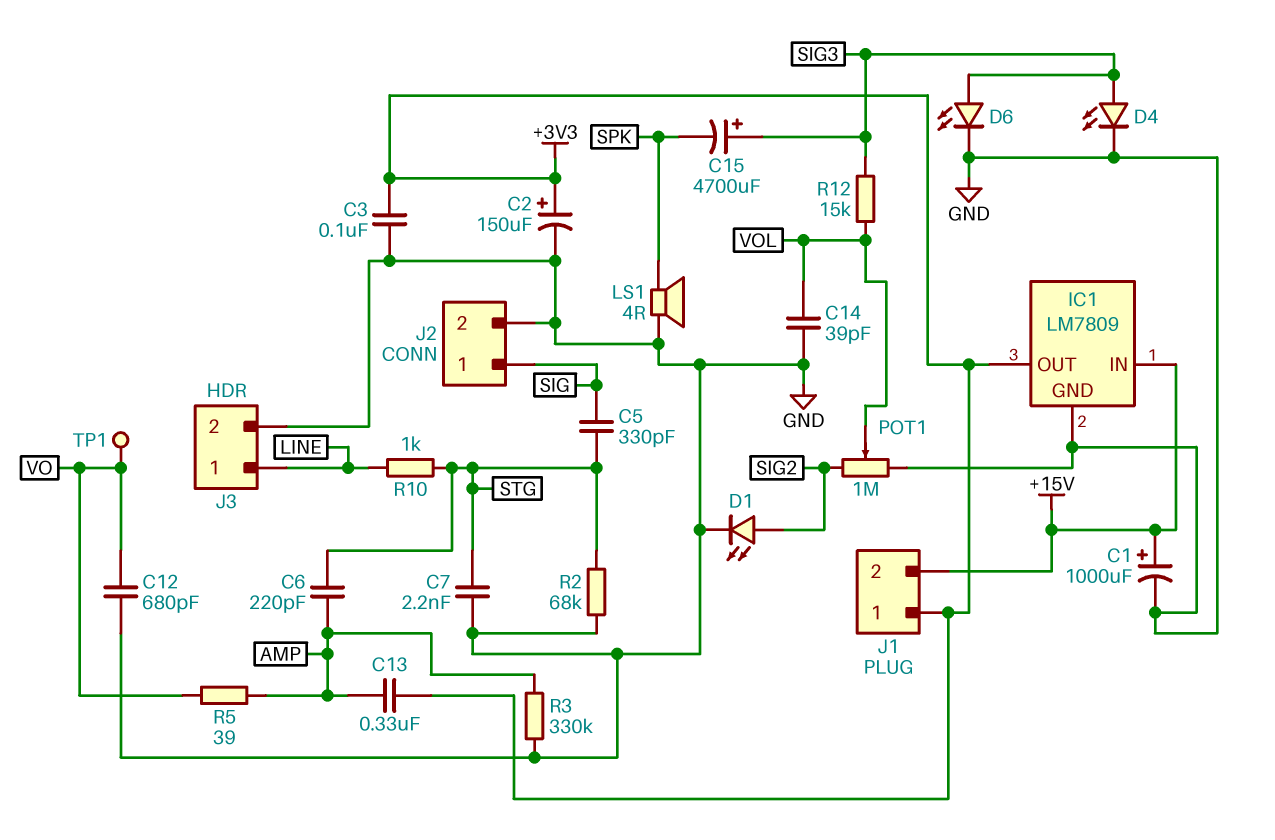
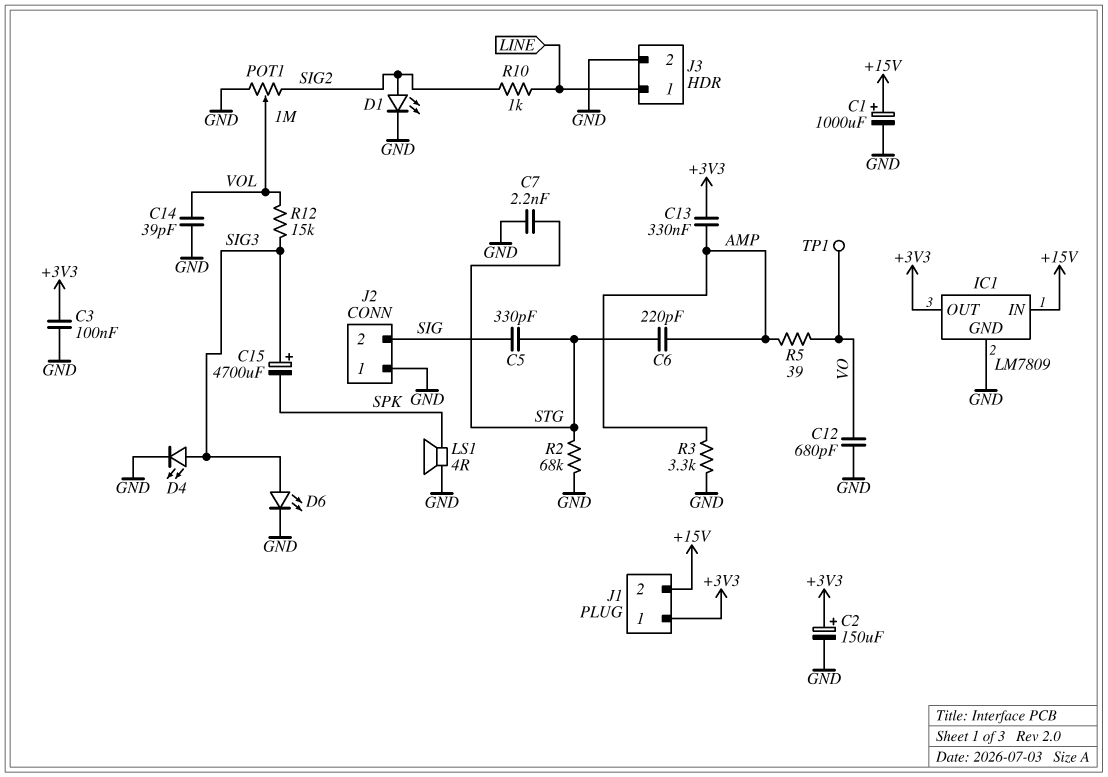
J2 pin 1: SIG -> GND
J2 pin 2: GND -> SIG
R3: 330k (AMP, GND) -> 3.3k (AMP, GND)
R10: 1k (LINE, STG) -> 1k (LINE, SIG2)

